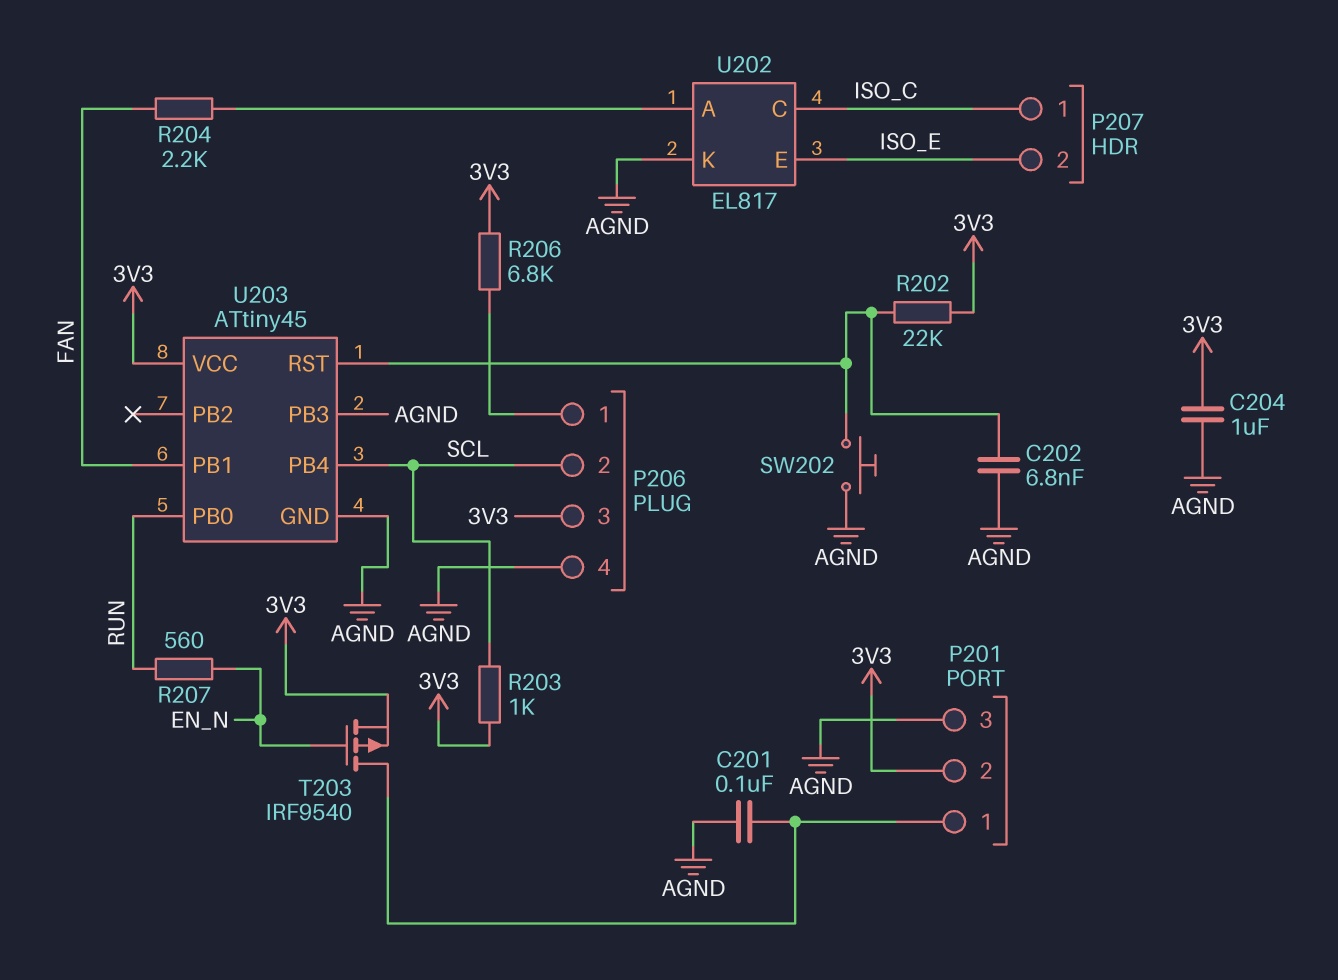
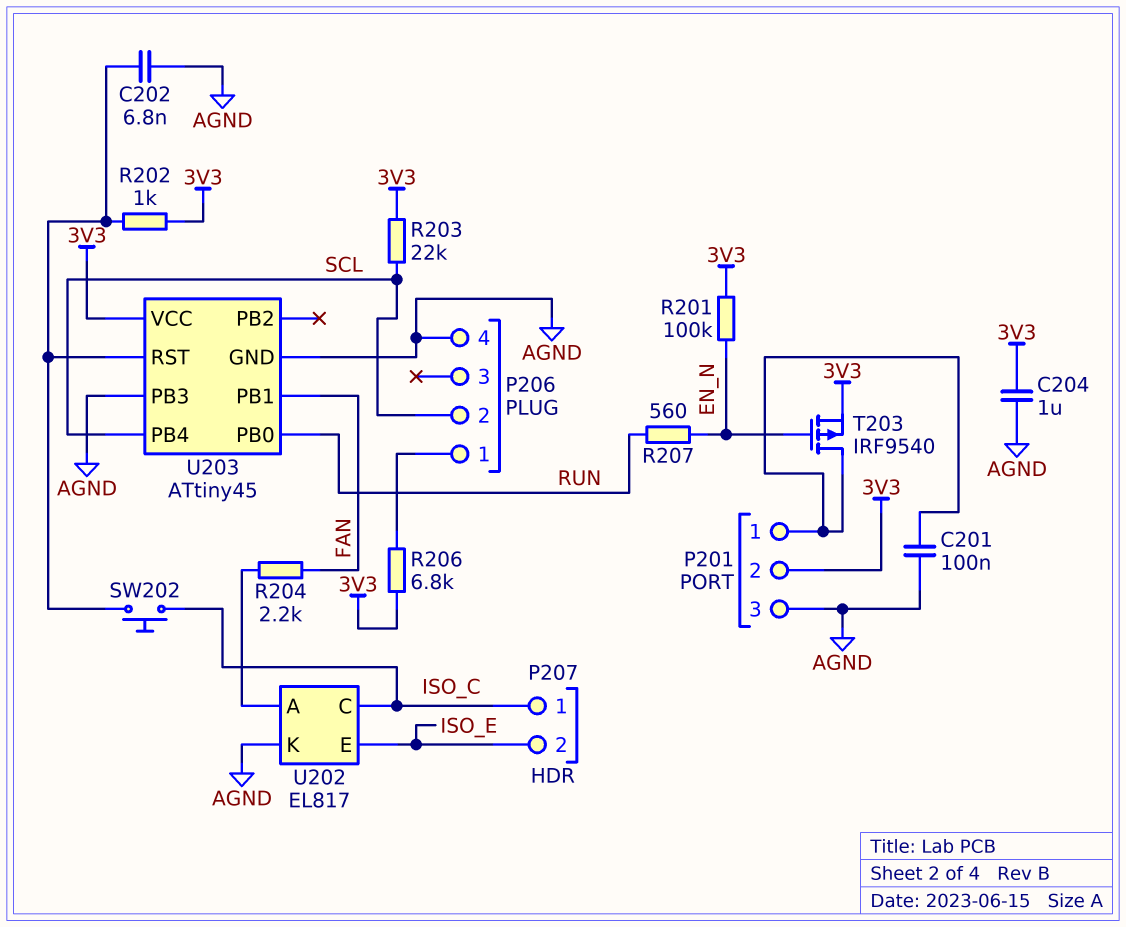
P206 pin 3: 3V3 -> none
R201: none -> 100k (3V3, EN_N)
R202: 22k (3V3, U203/RST) -> 1k (3V3, U203/RST)
R203: 1k (3V3, SCL) -> 22k (3V3, SCL)
SW202: button (AGND, U203/RST) -> button (ISO_C, U203/RST)

